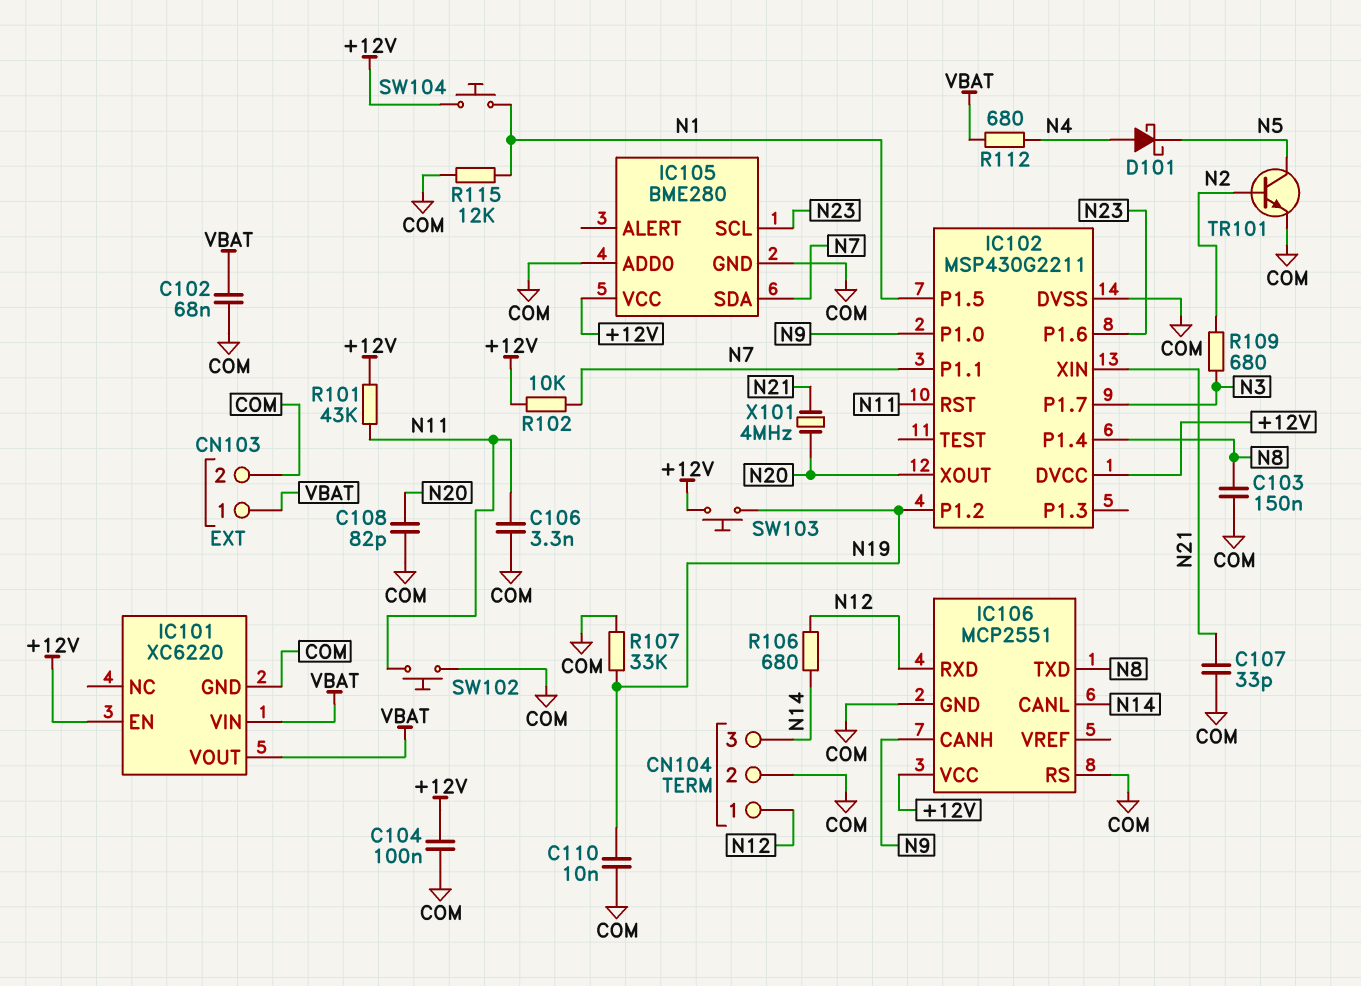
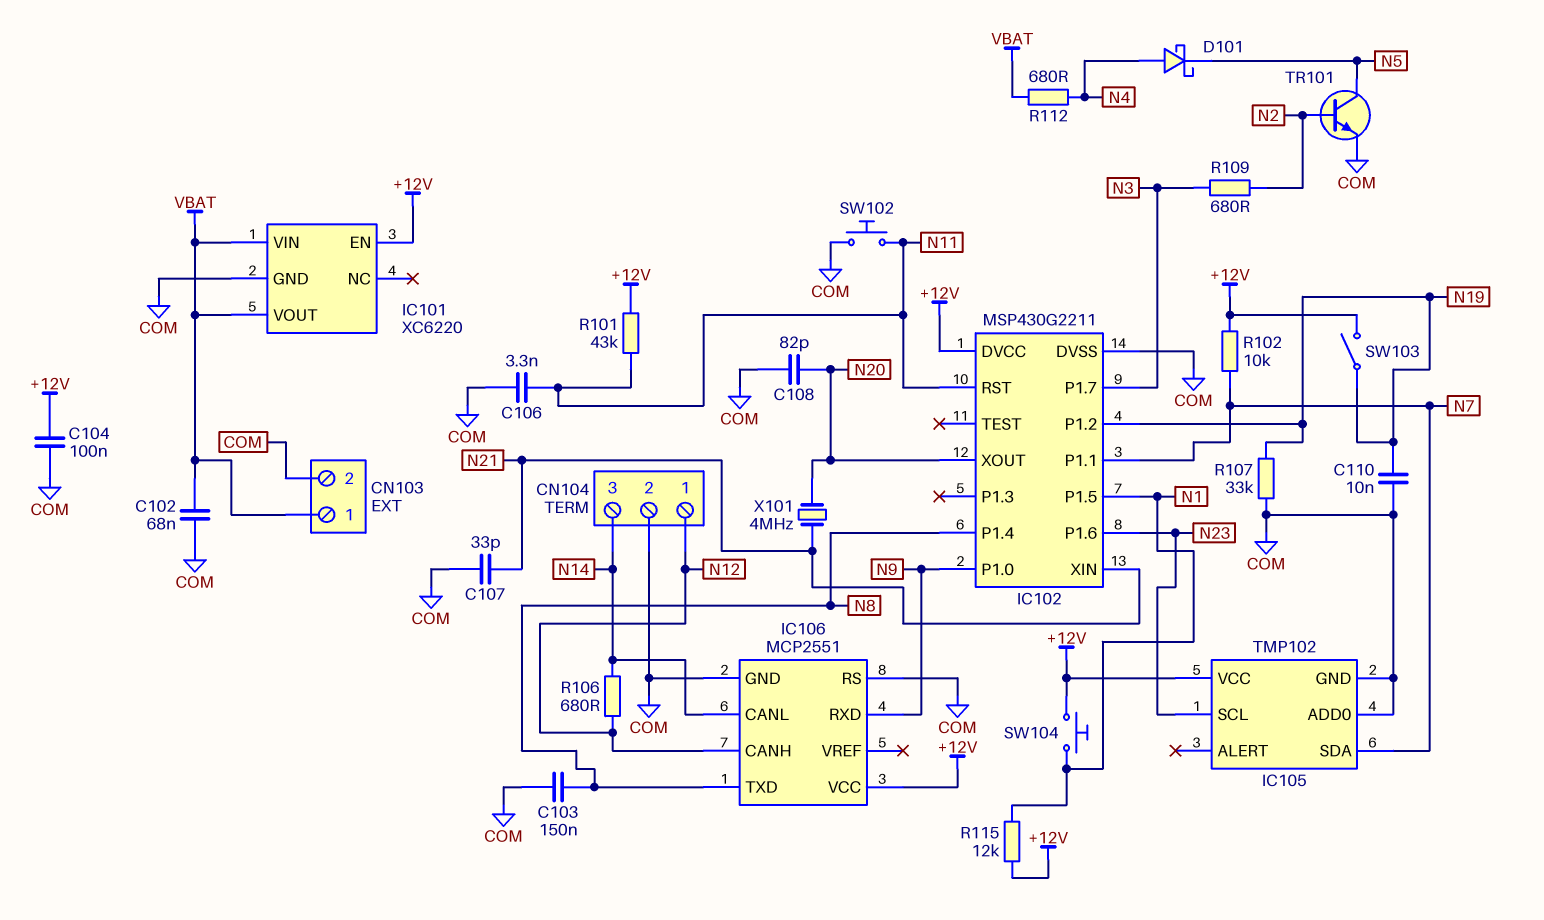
IC105: BME280 -> TMP102
IC106 pin CANH: N9 -> N12
IC106 pin RXD: N12 -> N9
R115: 12k (COM, N1) -> 12k (+12V, N1)
SW103: button (+12V, N19) -> switch (+12V, N19)

